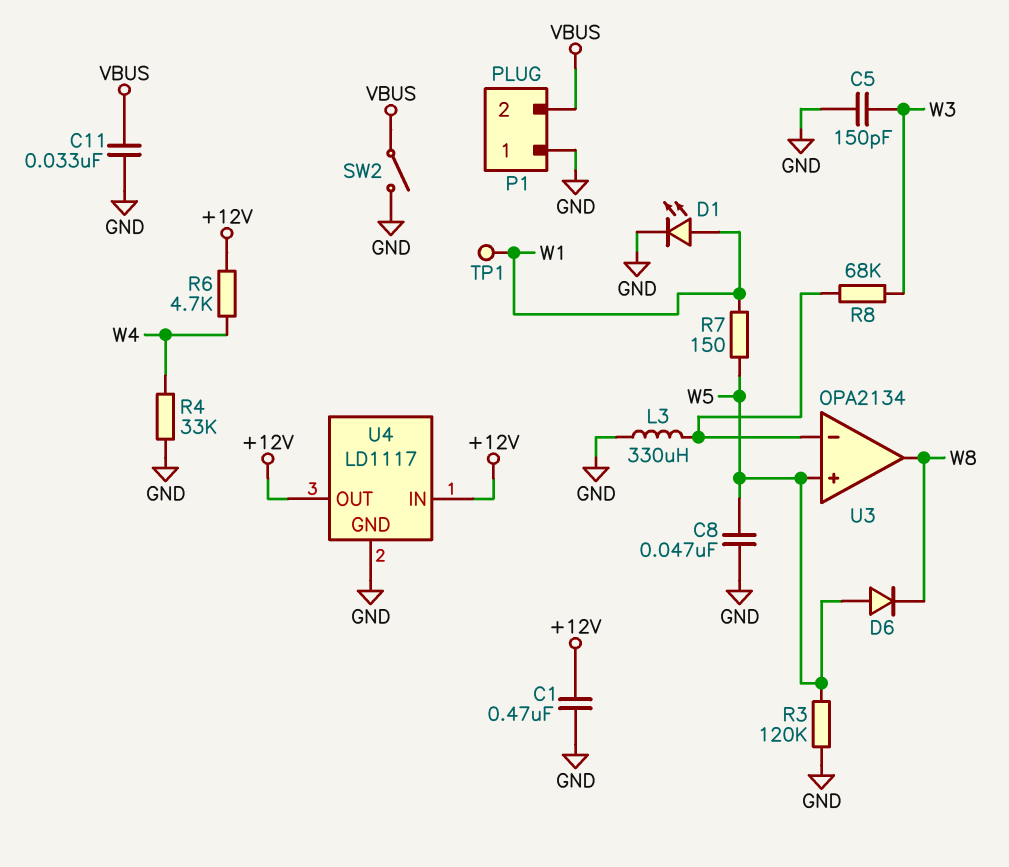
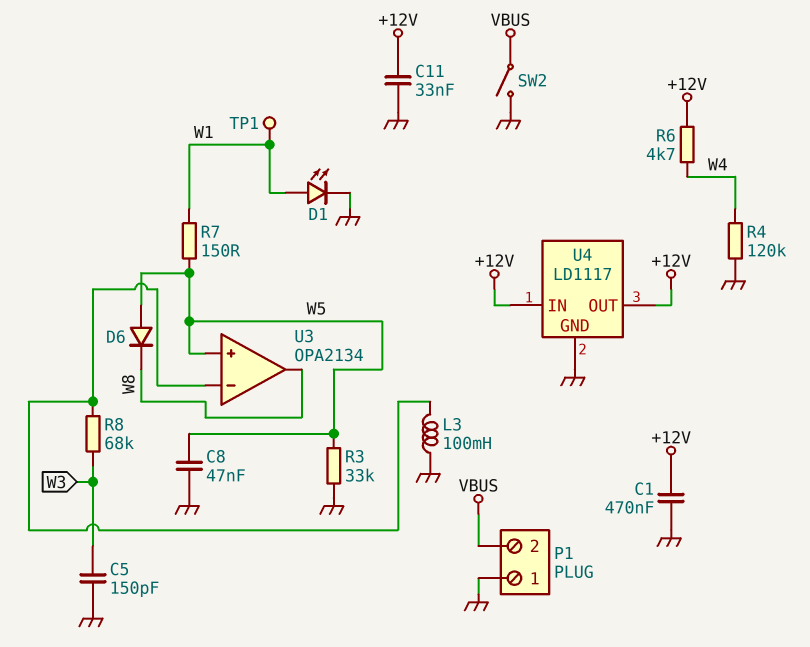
C11: 33nF (GND, VBUS) -> 33nF (+12V, GND)
L3: 330uH (GND, U3/in-) -> 100mH (GND, U3/in-)
R3: 120k (GND, W5) -> 33k (GND, W5)
R4: 33k (GND, W4) -> 120k (GND, W4)

